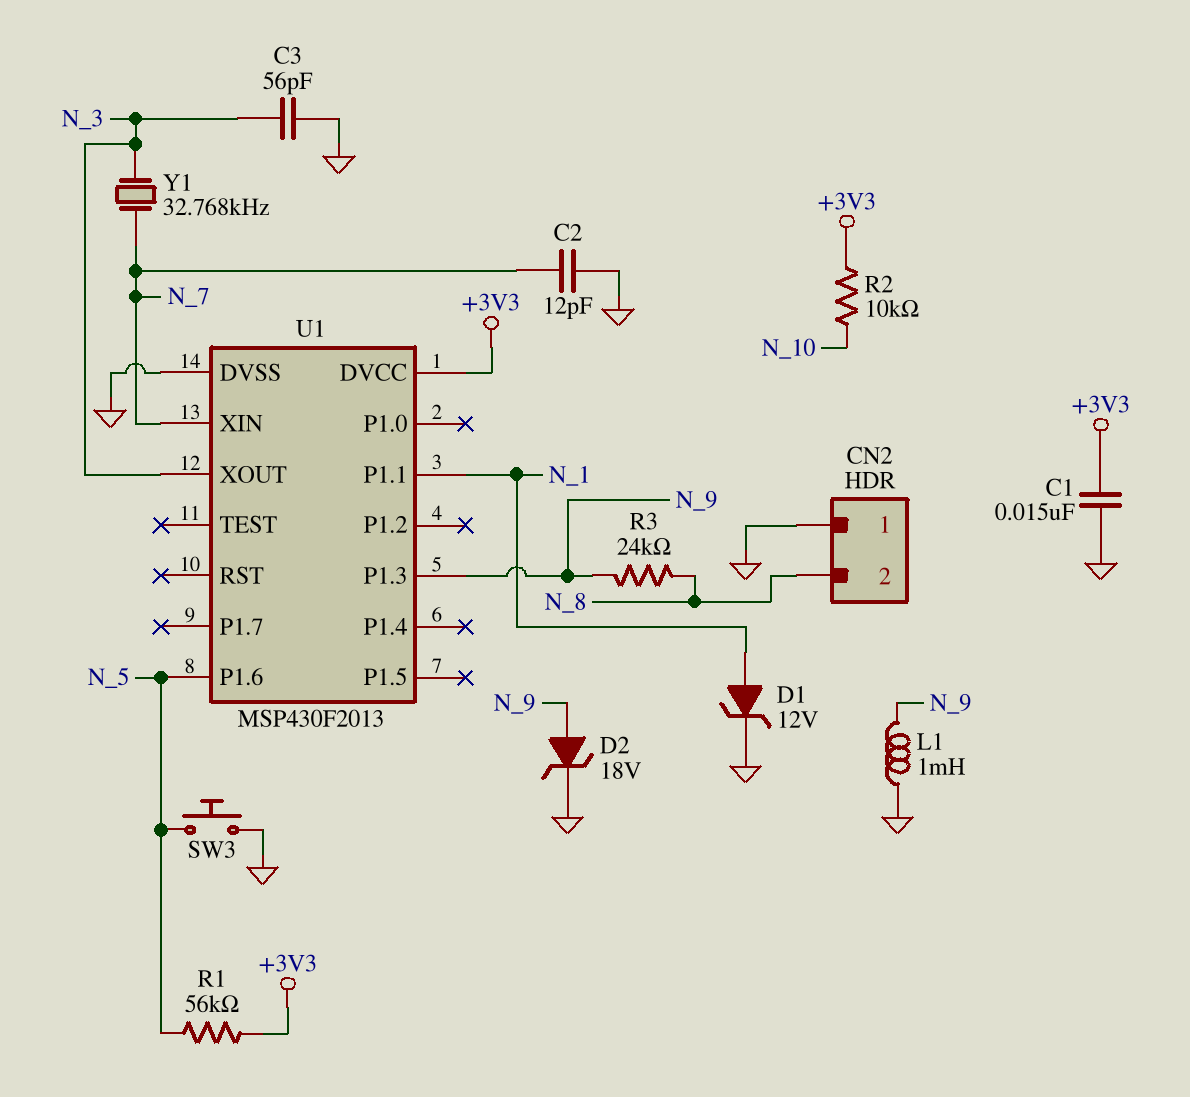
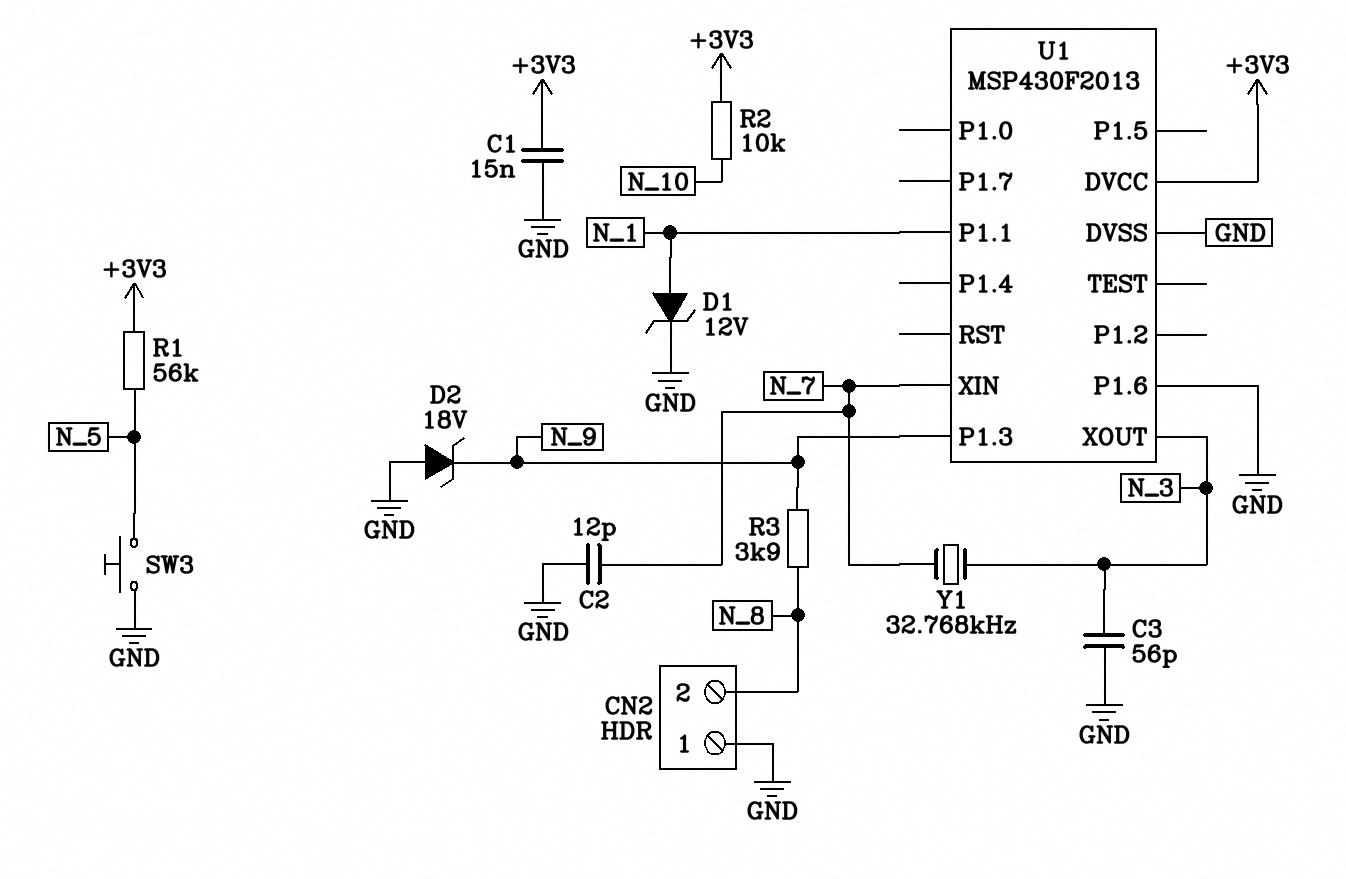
D2: zener 18V (A N_9, K GND) -> zener 18V (A GND, K N_9)
L1: 1mH (GND, N_9) -> none
R3: 24k (N_8, N_9) -> 3.9k (N_8, N_9)
U1 pin P1.6: N_5 -> GND

